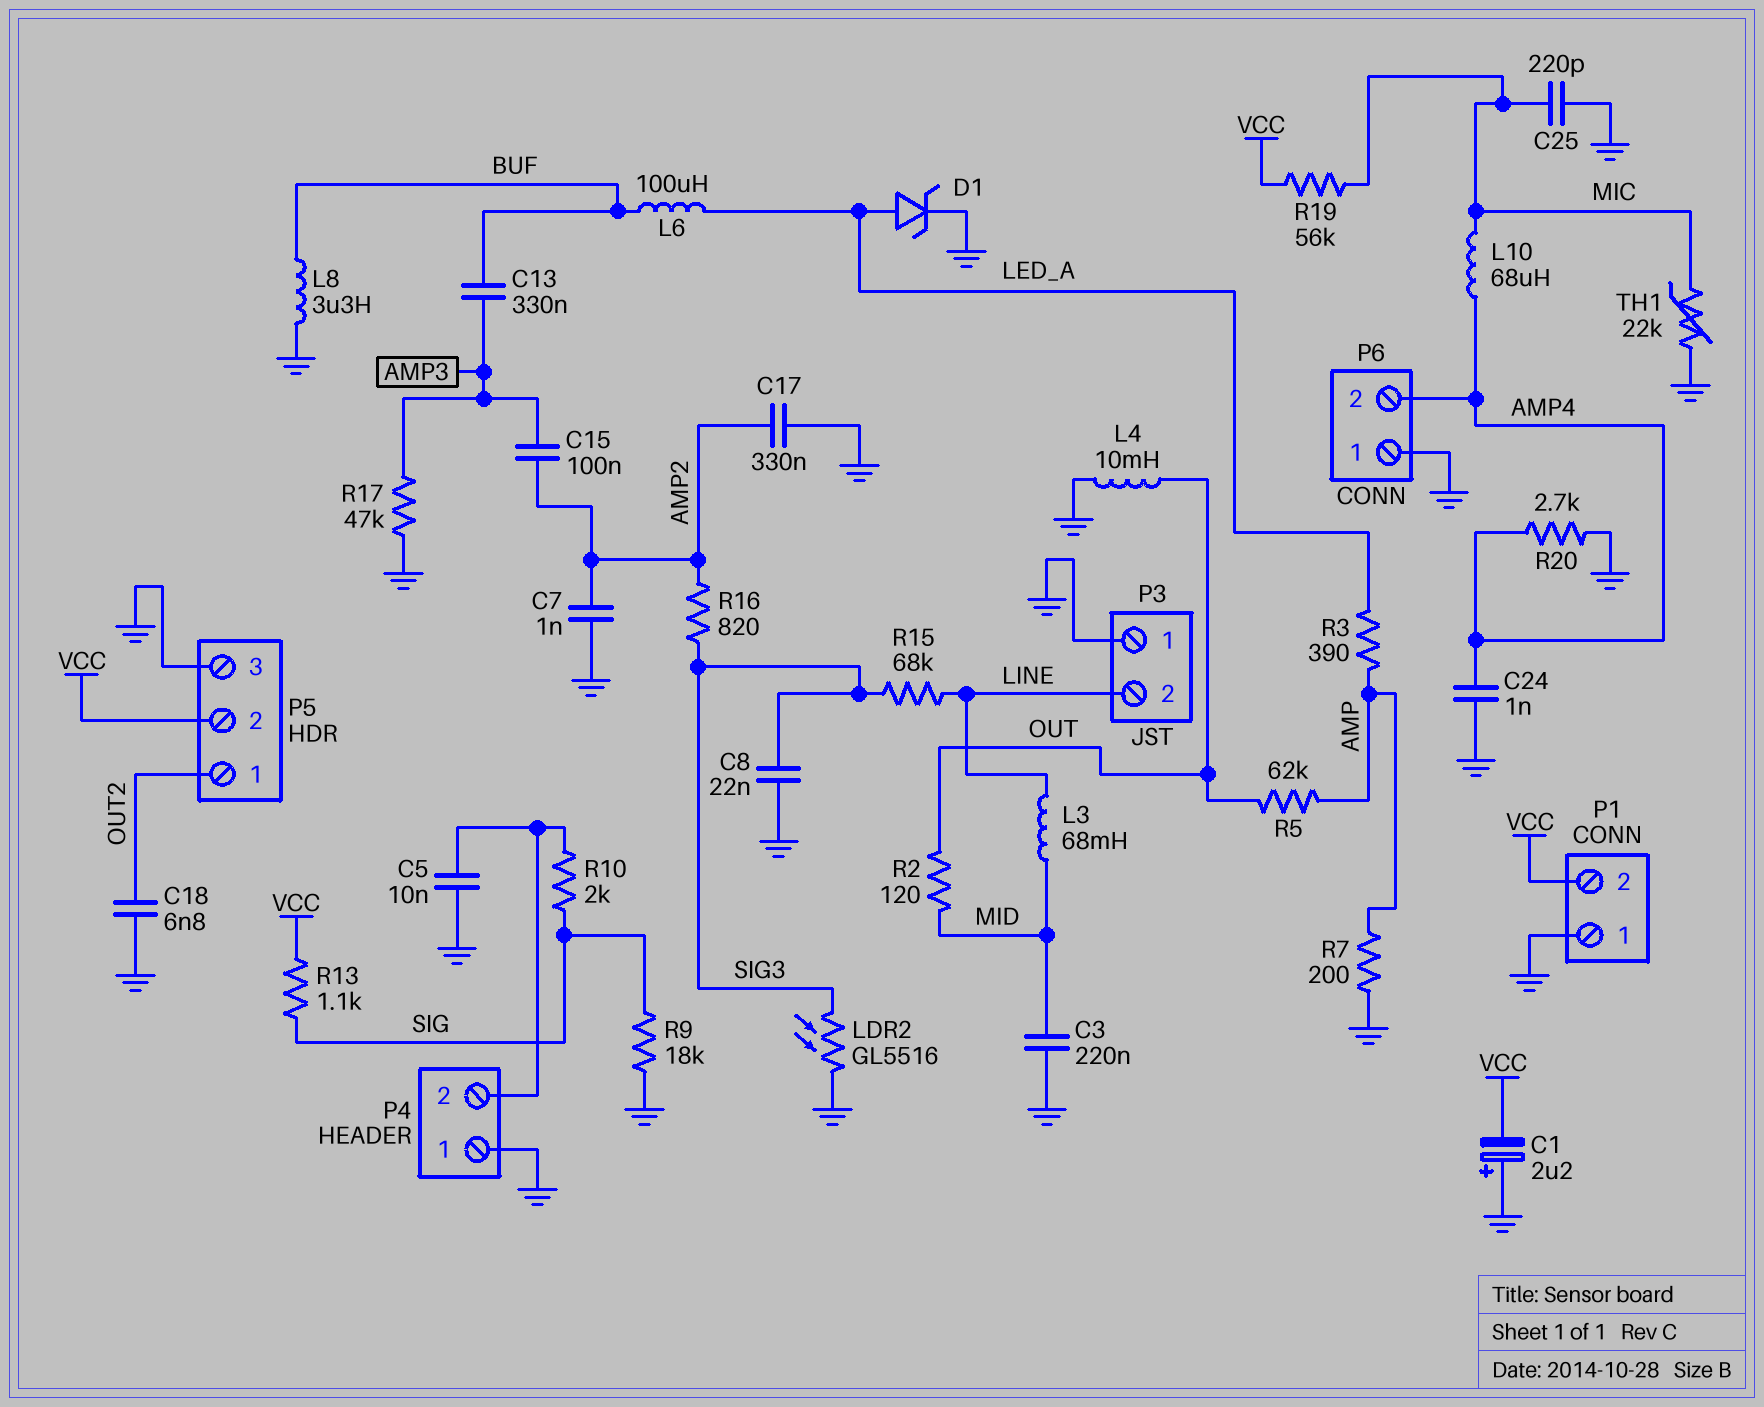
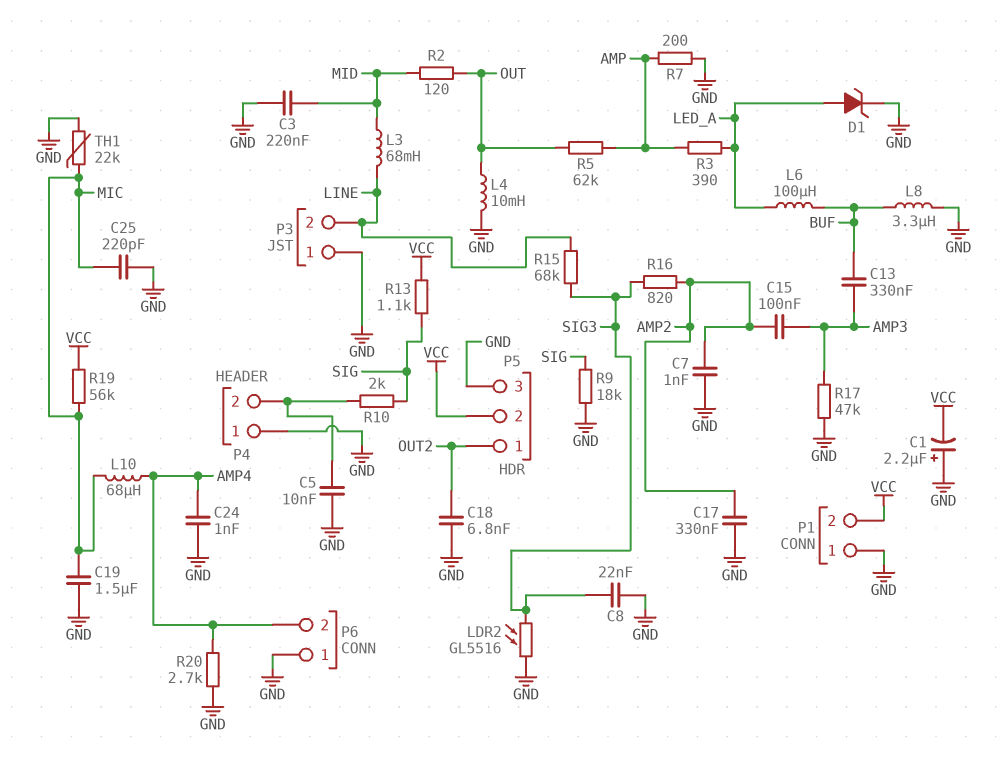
C19: none -> 1.5uF (GND, MIC)

